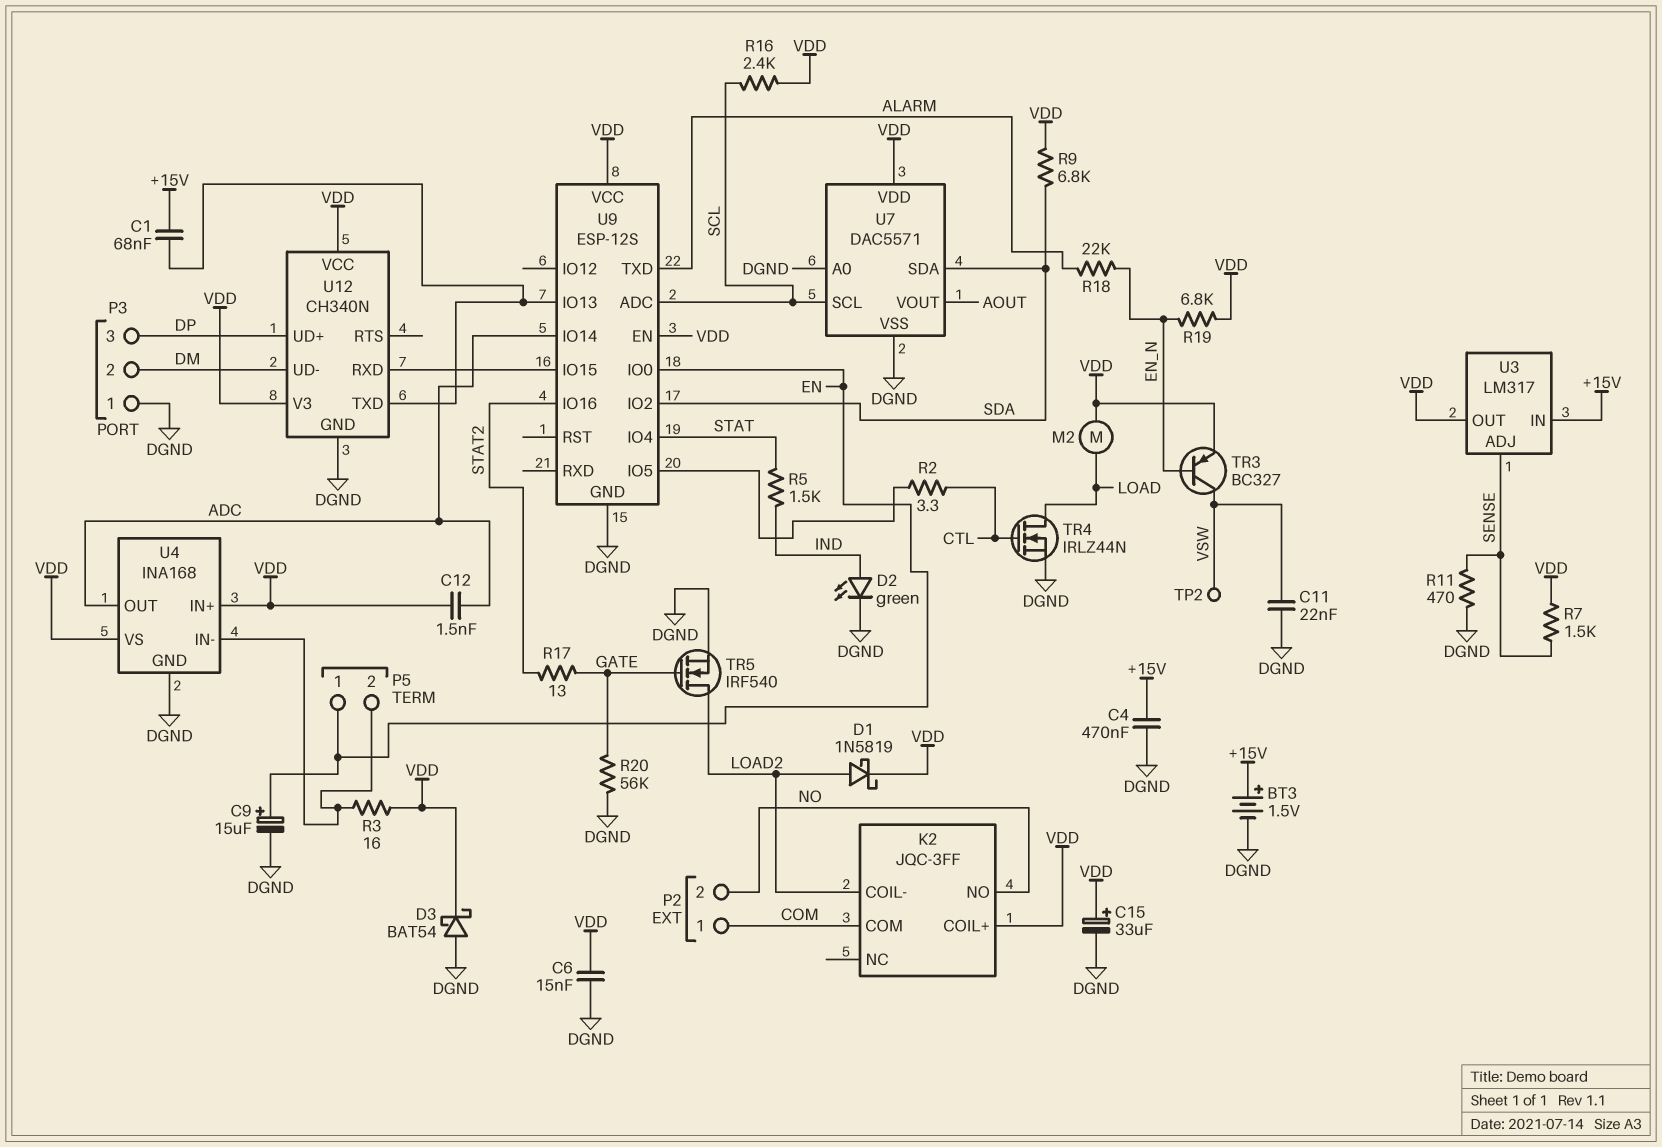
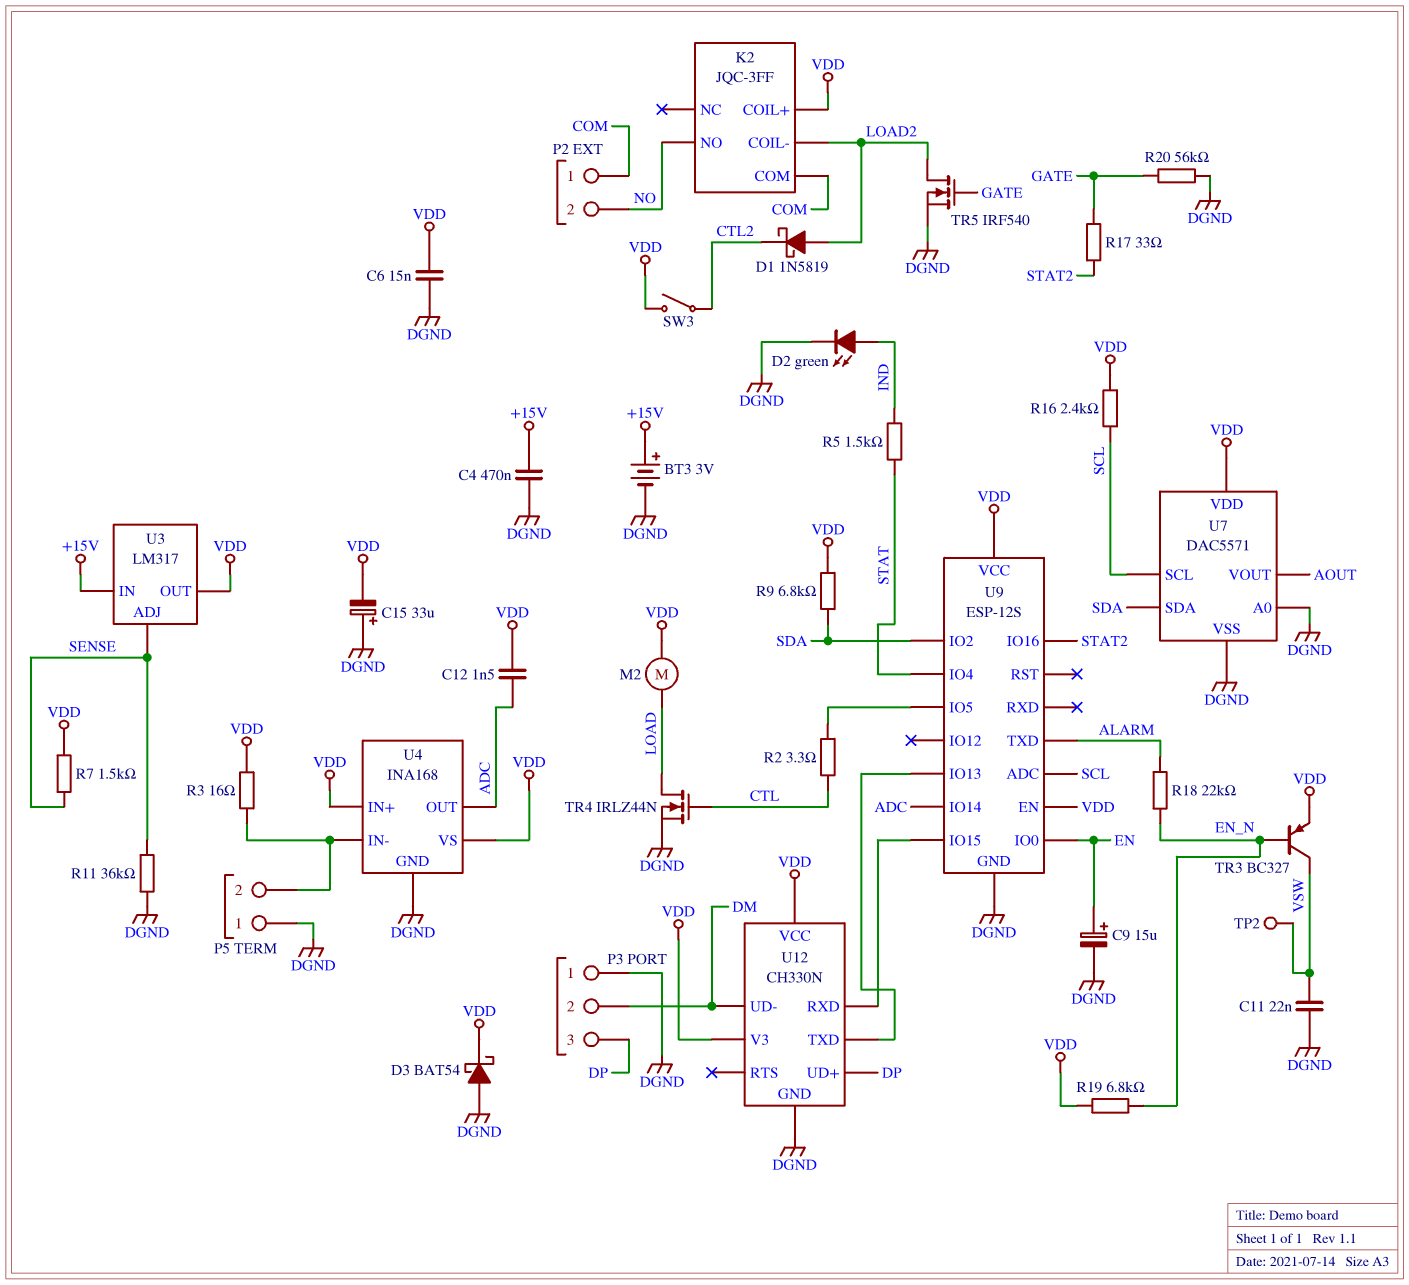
BT3: 1.5V (plus +15V, minus DGND) -> 3V (plus +15V, minus DGND)
C1: 68nF (+15V, U9/IO13) -> none
C15: 33uF (plus VDD, minus DGND) -> 33uF (plus DGND, minus VDD)
D1: schottky 1N5819 (A LOAD2, K VDD) -> schottky 1N5819 (A LOAD2, K CTL2)
P5 pin 1: EN -> DGND
R11: 470 (DGND, SENSE) -> 36k (DGND, SENSE)
R17: 13 (GATE, STAT2) -> 33 (GATE, STAT2)
SW3: none -> switch (CTL2, VDD)
U12: CH340N -> CH330N

